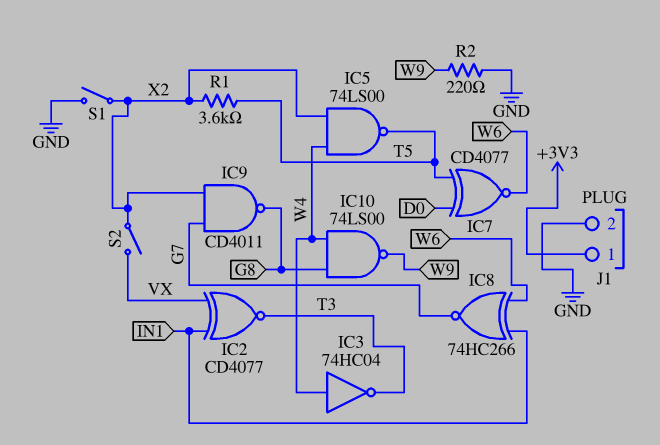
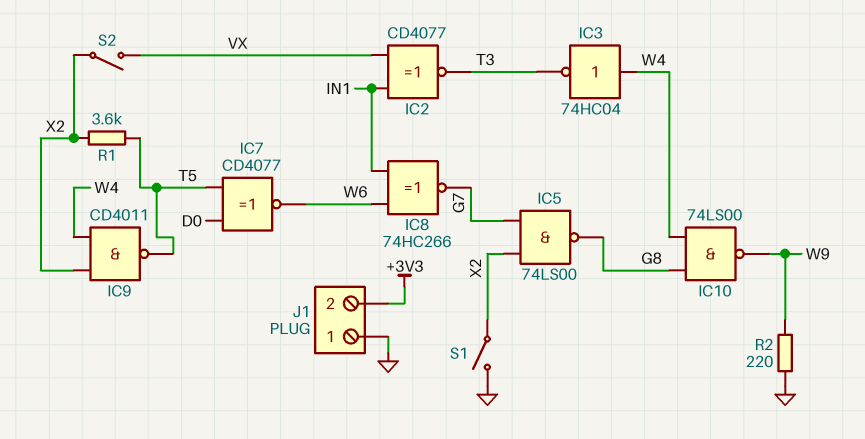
IC5: NAND 74LS00 (in W4, in X2, out T5) -> NAND 74LS00 (in G7, in X2, out G8)
IC9: NAND CD4011 (in G7, in X2, out G8) -> NAND CD4011 (in W4, in X2, out T5)
J1 pin 1: +3V3 -> GND
J1 pin 2: GND -> +3V3

